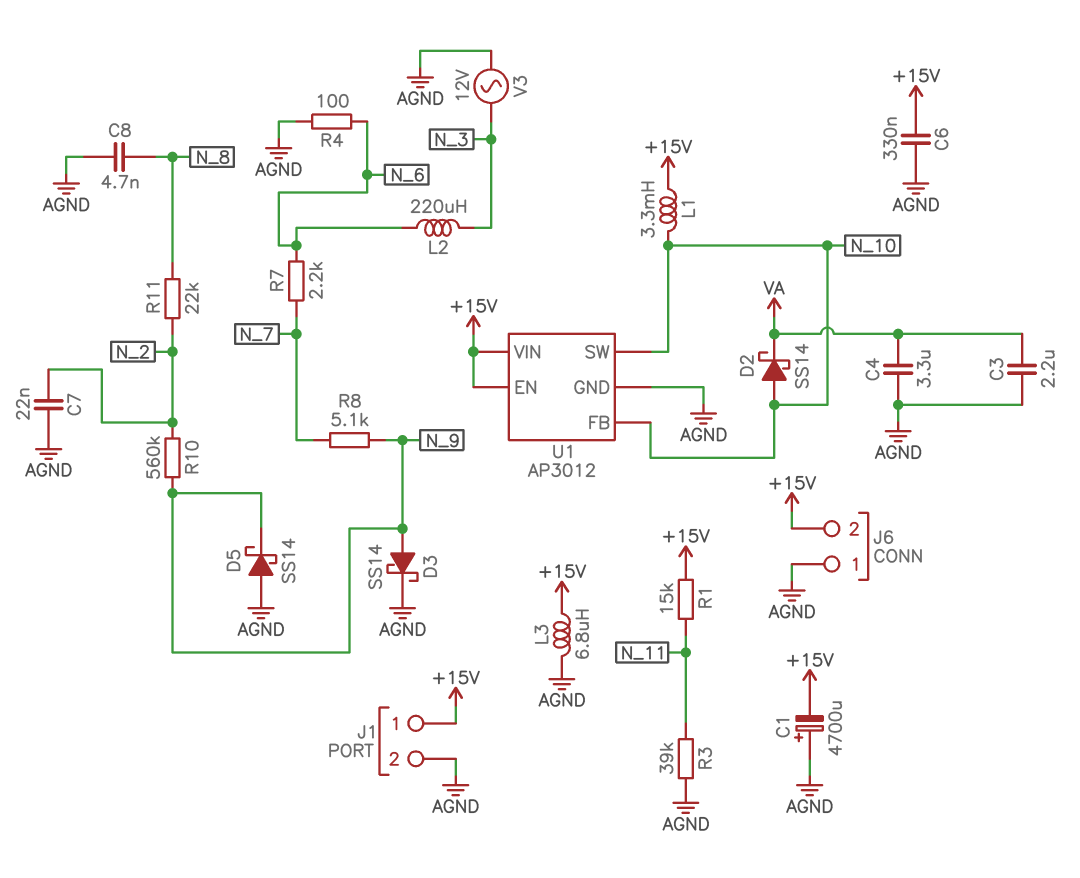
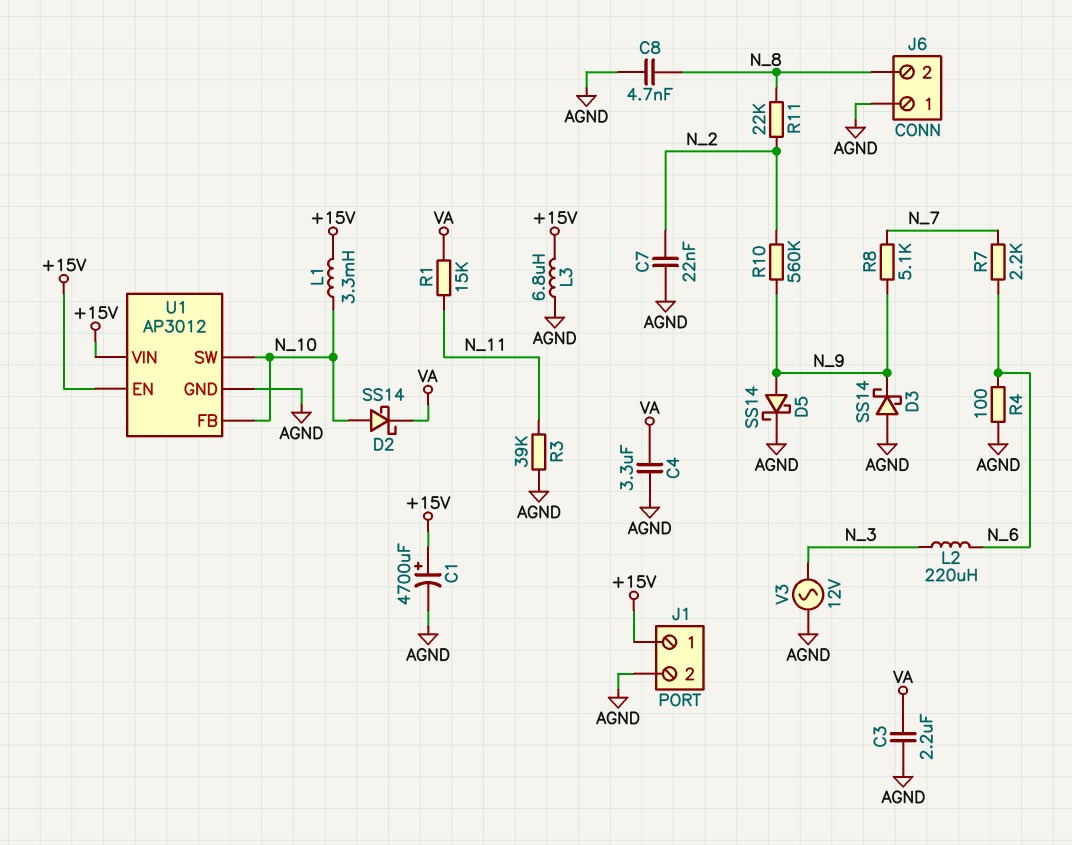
C1: 4700uF (plus AGND, minus +15V) -> 4700uF (plus +15V, minus AGND)
C6: 330nF (+15V, AGND) -> none
D3: schottky SS14 (A N_9, K AGND) -> schottky SS14 (A AGND, K N_9)
D5: schottky SS14 (A AGND, K N_9) -> schottky SS14 (A N_9, K AGND)
J6 pin 2: +15V -> N_8
R1: 15k (+15V, N_11) -> 15k (N_11, VA)

